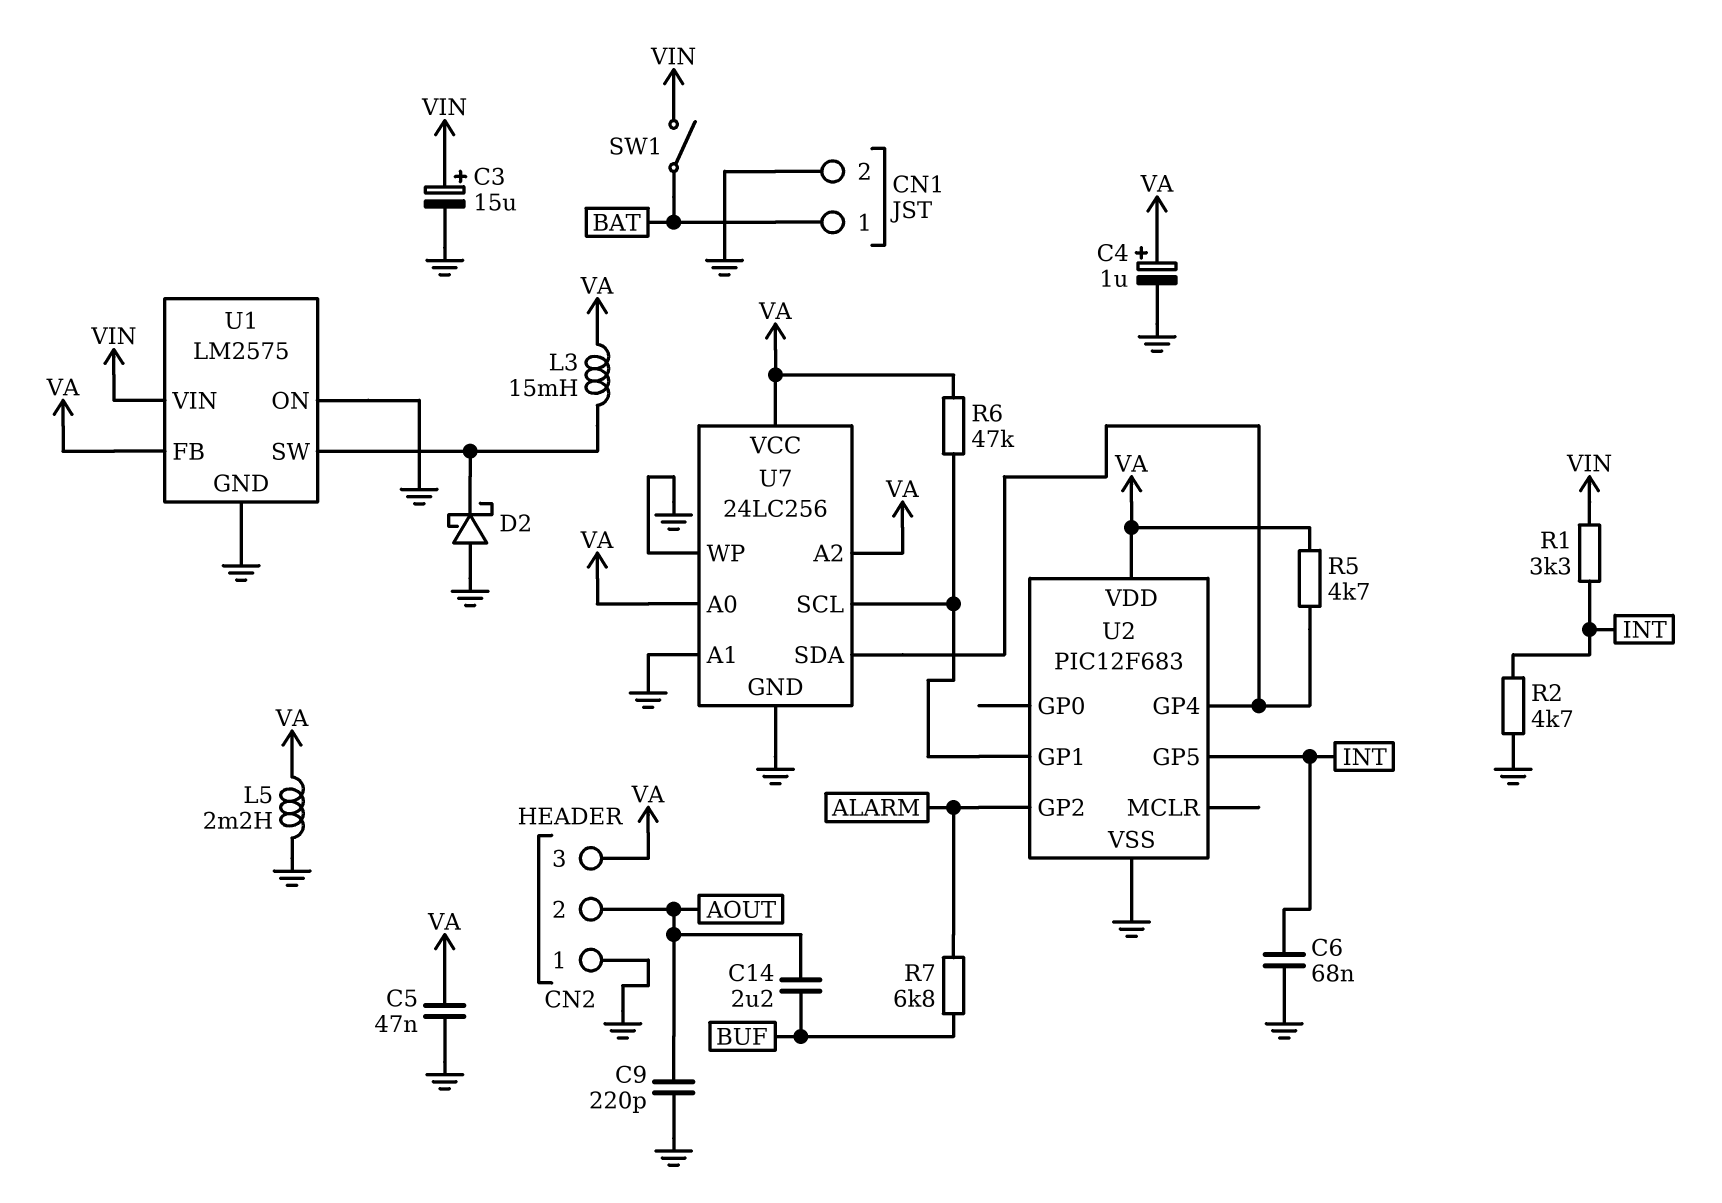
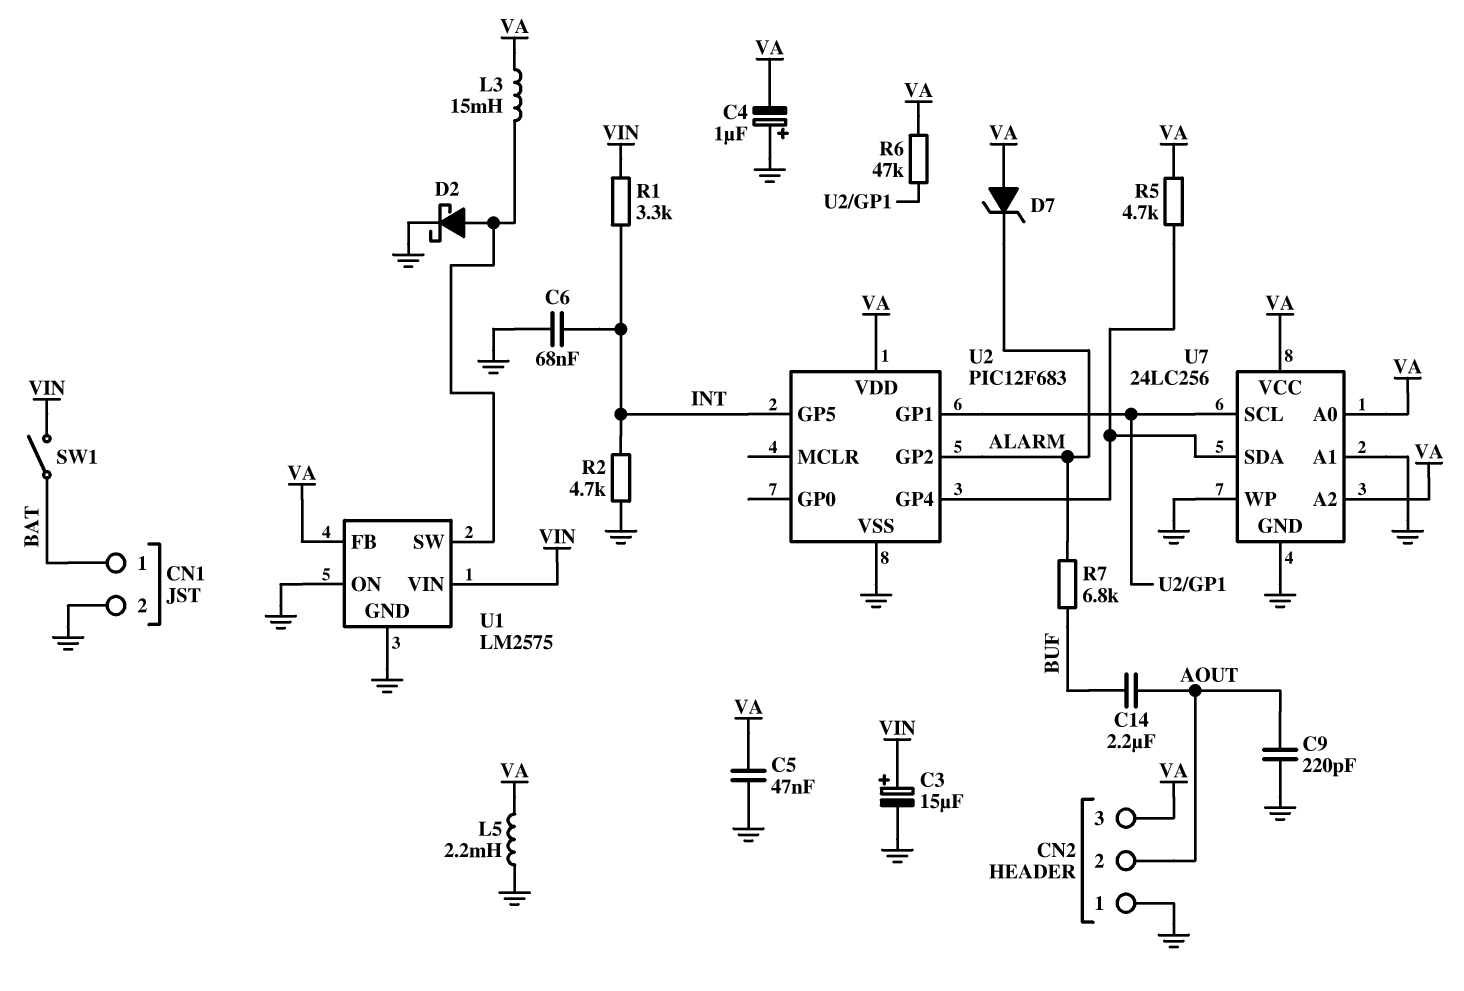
C4: 1uF (plus VA, minus GND) -> 1uF (plus GND, minus VA)
D2: schottky (A GND, K U1/SW) -> schottky (A U1/SW, K GND)
D7: none -> zener (A VA, K ALARM)

